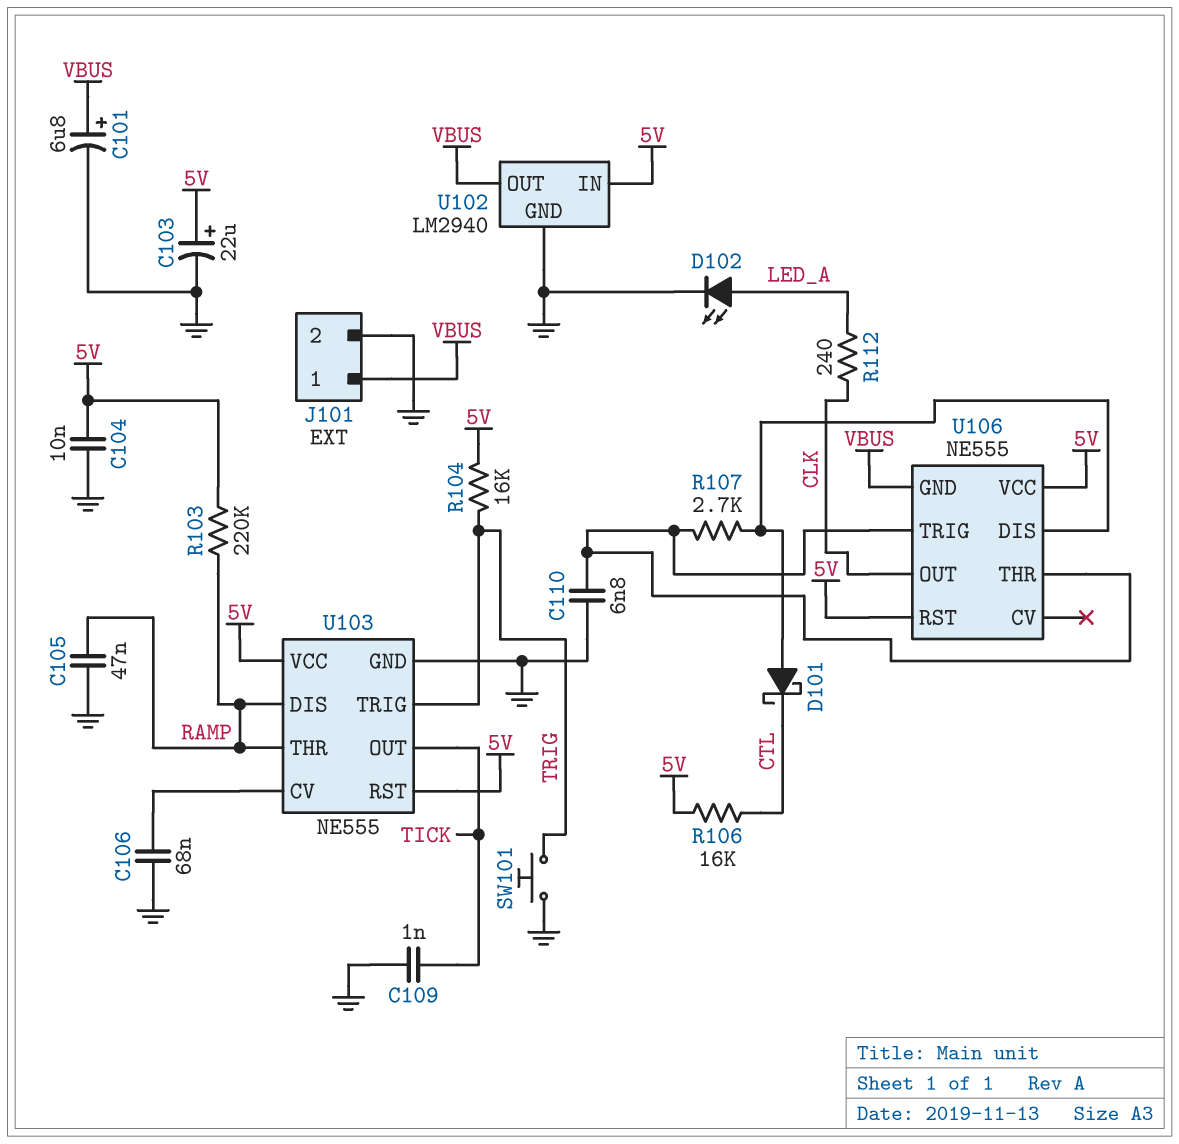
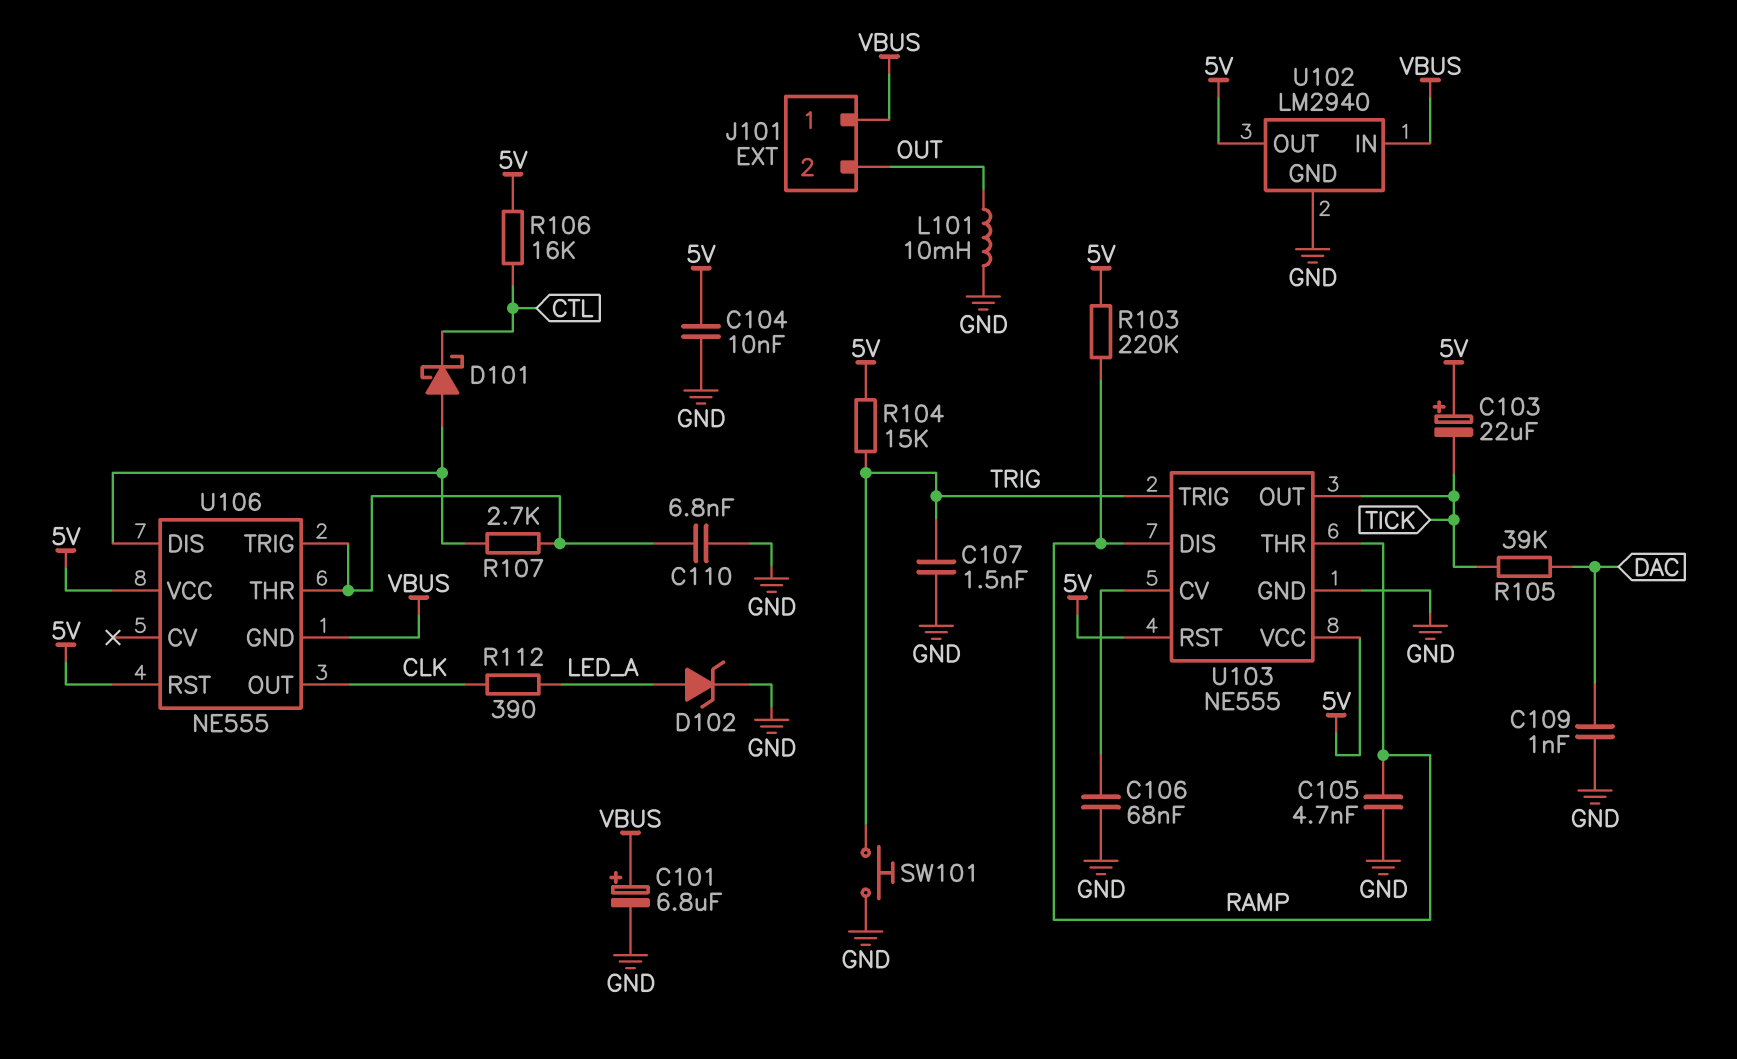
C103: 22uF (plus 5V, minus GND) -> 22uF (plus 5V, minus TICK)
C105: 47nF (GND, RAMP) -> 4.7nF (GND, RAMP)
C107: none -> 1.5nF (GND, TRIG)
C109: 1nF (GND, TICK) -> 1nF (DAC, GND)
D102: LED (A LED_A, K GND) -> zener (A LED_A, K GND)
J101 pin 2: GND -> OUT
L101: none -> 10mH (GND, OUT)
R104: 16k (5V, TRIG) -> 15k (5V, TRIG)
R105: none -> 39k (DAC, TICK)
R112: 240 (CLK, LED_A) -> 390 (CLK, LED_A)
U102 pin IN: 5V -> VBUS
U102 pin OUT: VBUS -> 5V

